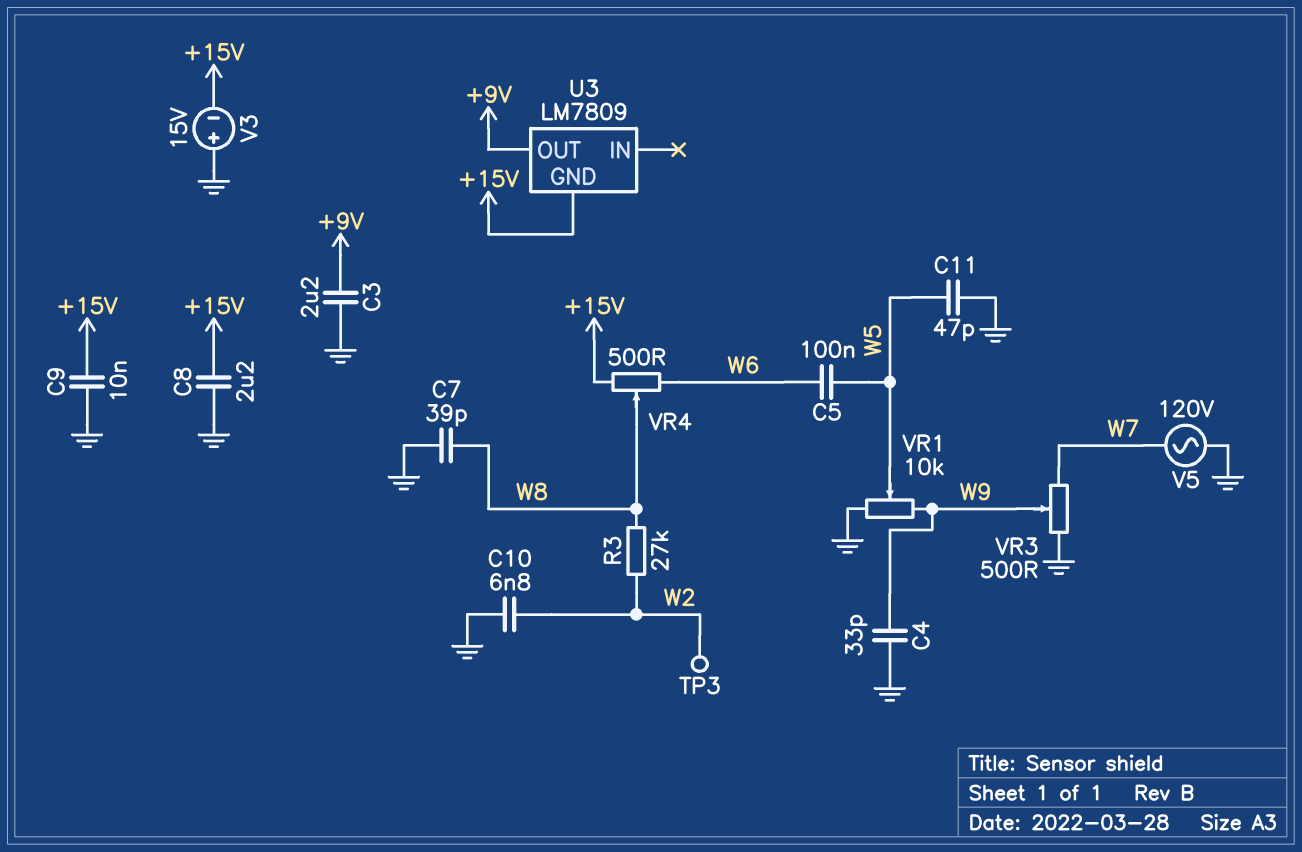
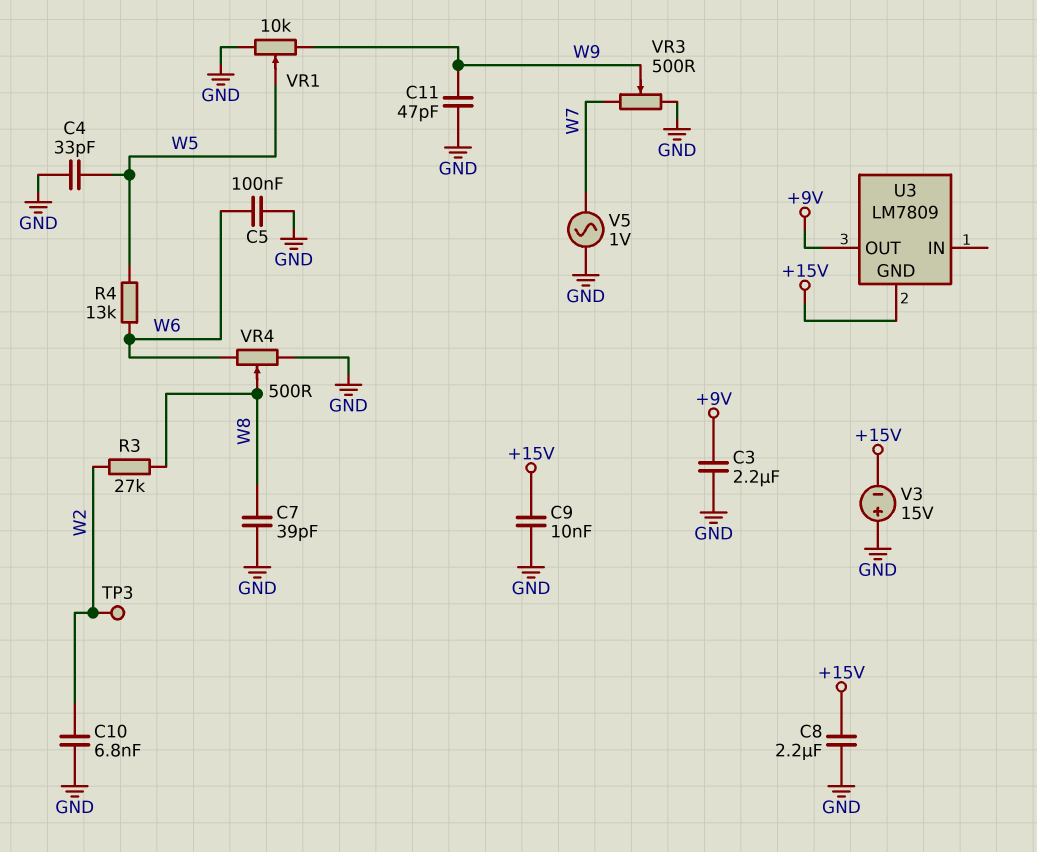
C4: 33pF (GND, W9) -> 33pF (GND, W5)
C5: 100nF (W5, W6) -> 100nF (GND, W6)
C11: 47pF (GND, W5) -> 47pF (GND, W9)
R4: none -> 13k (W5, W6)
V5: AC 120V (GND, W7) -> AC 1V (GND, W7)
VR4: 500 (+15V, W6, wiper W8) -> 500 (GND, W6, wiper W8)

